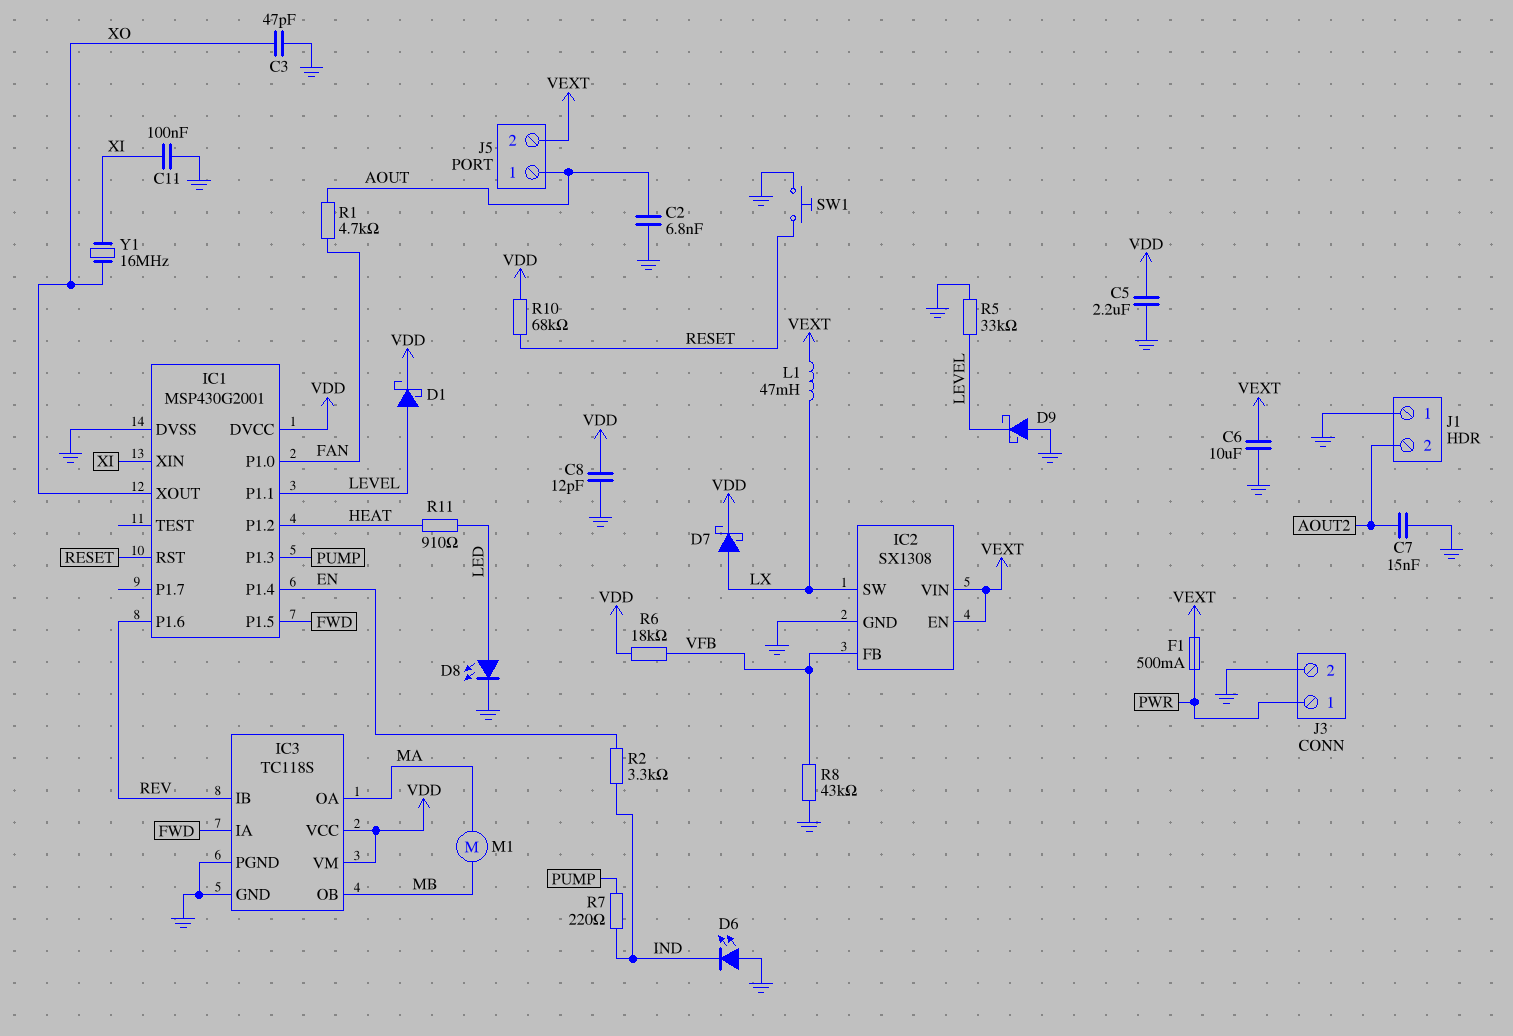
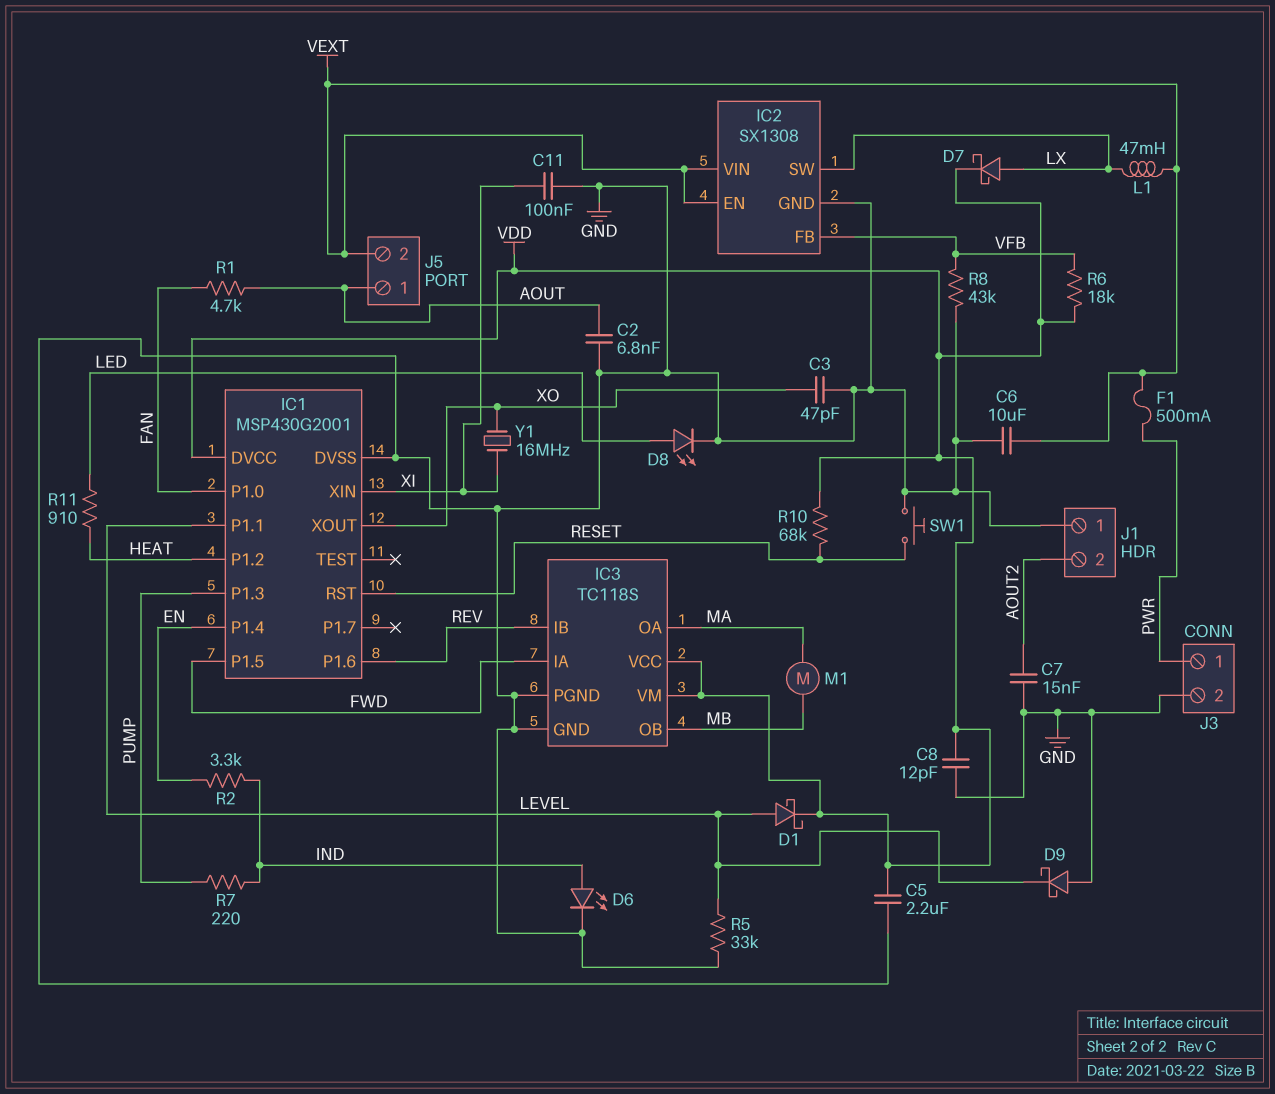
D6: LED (A GND, K IND) -> LED (A IND, K GND)

